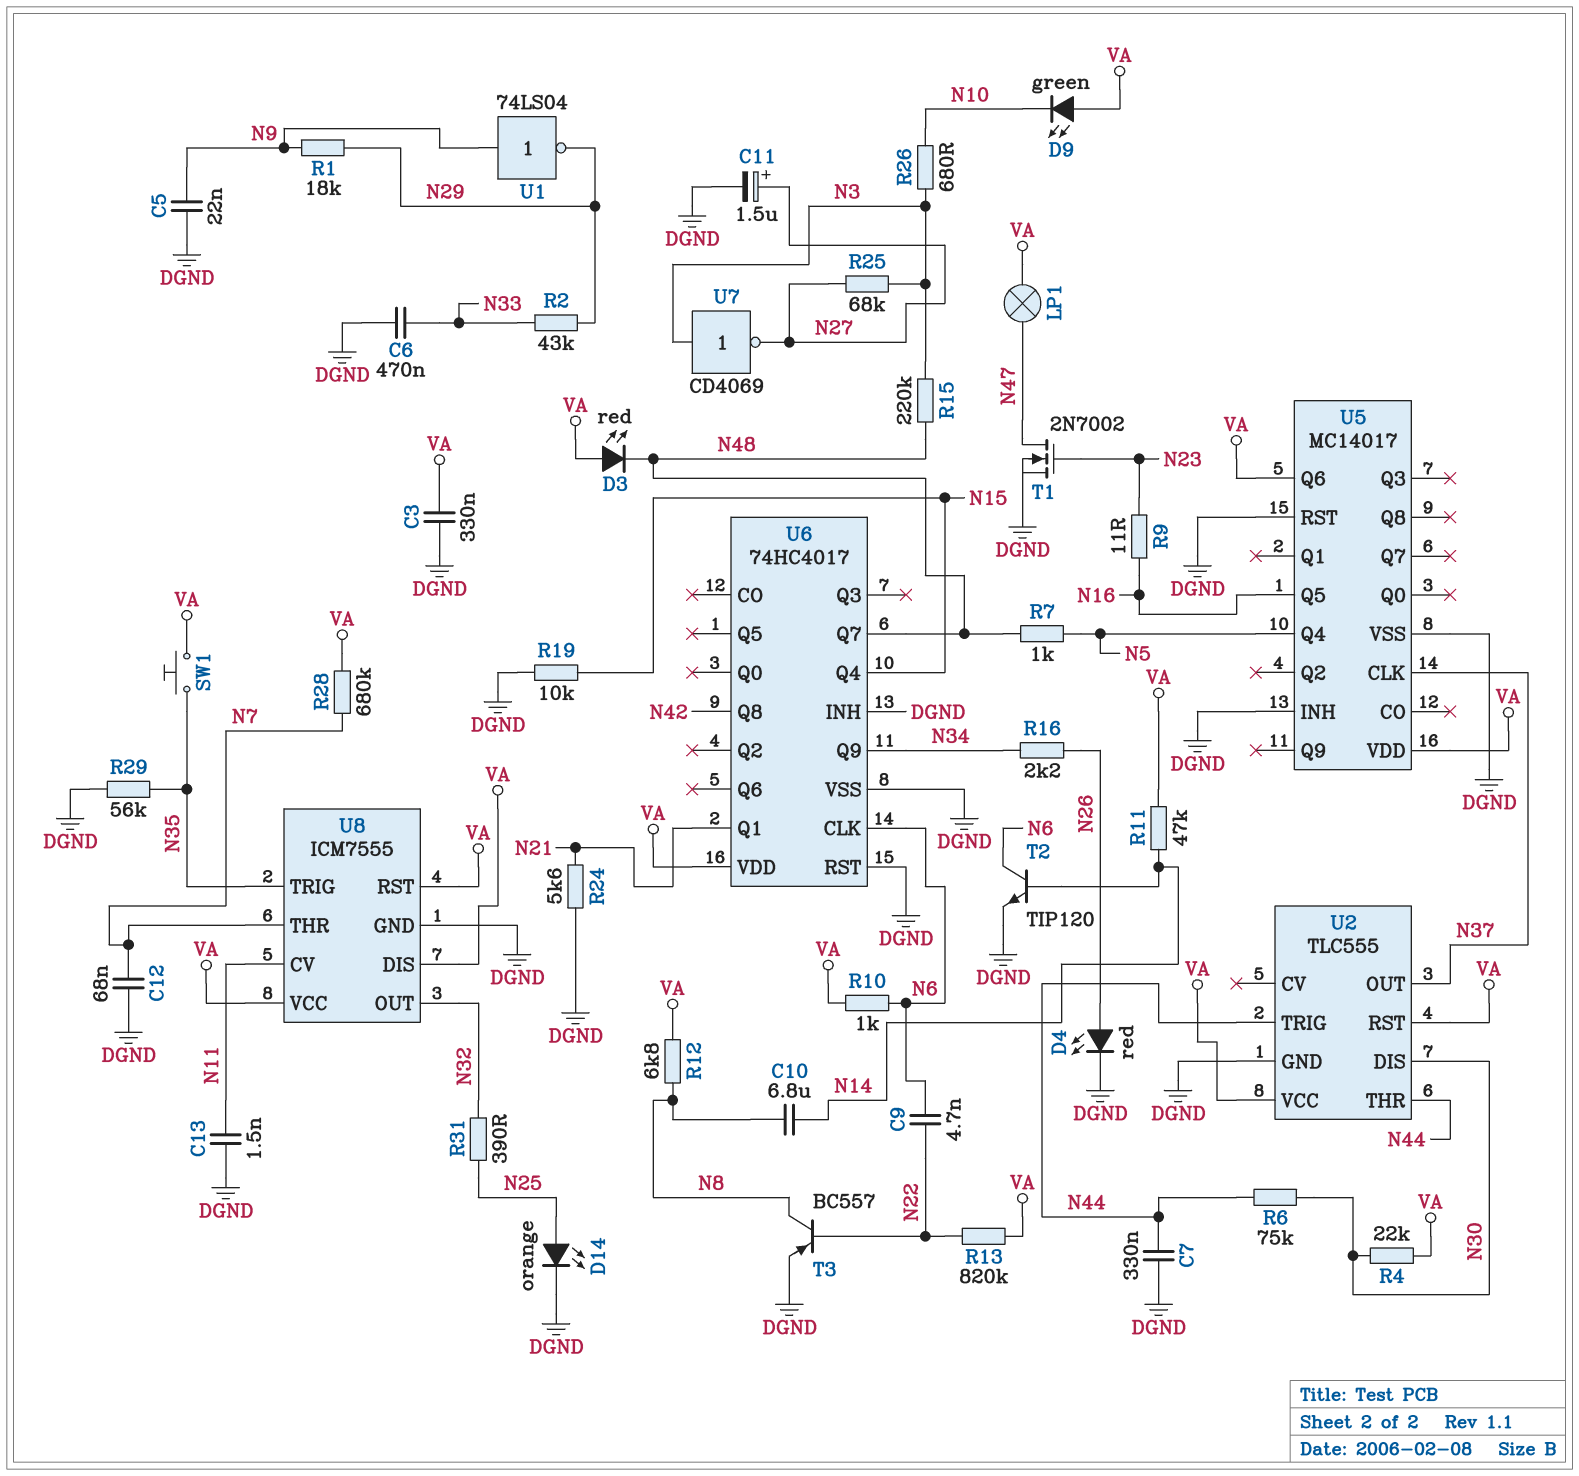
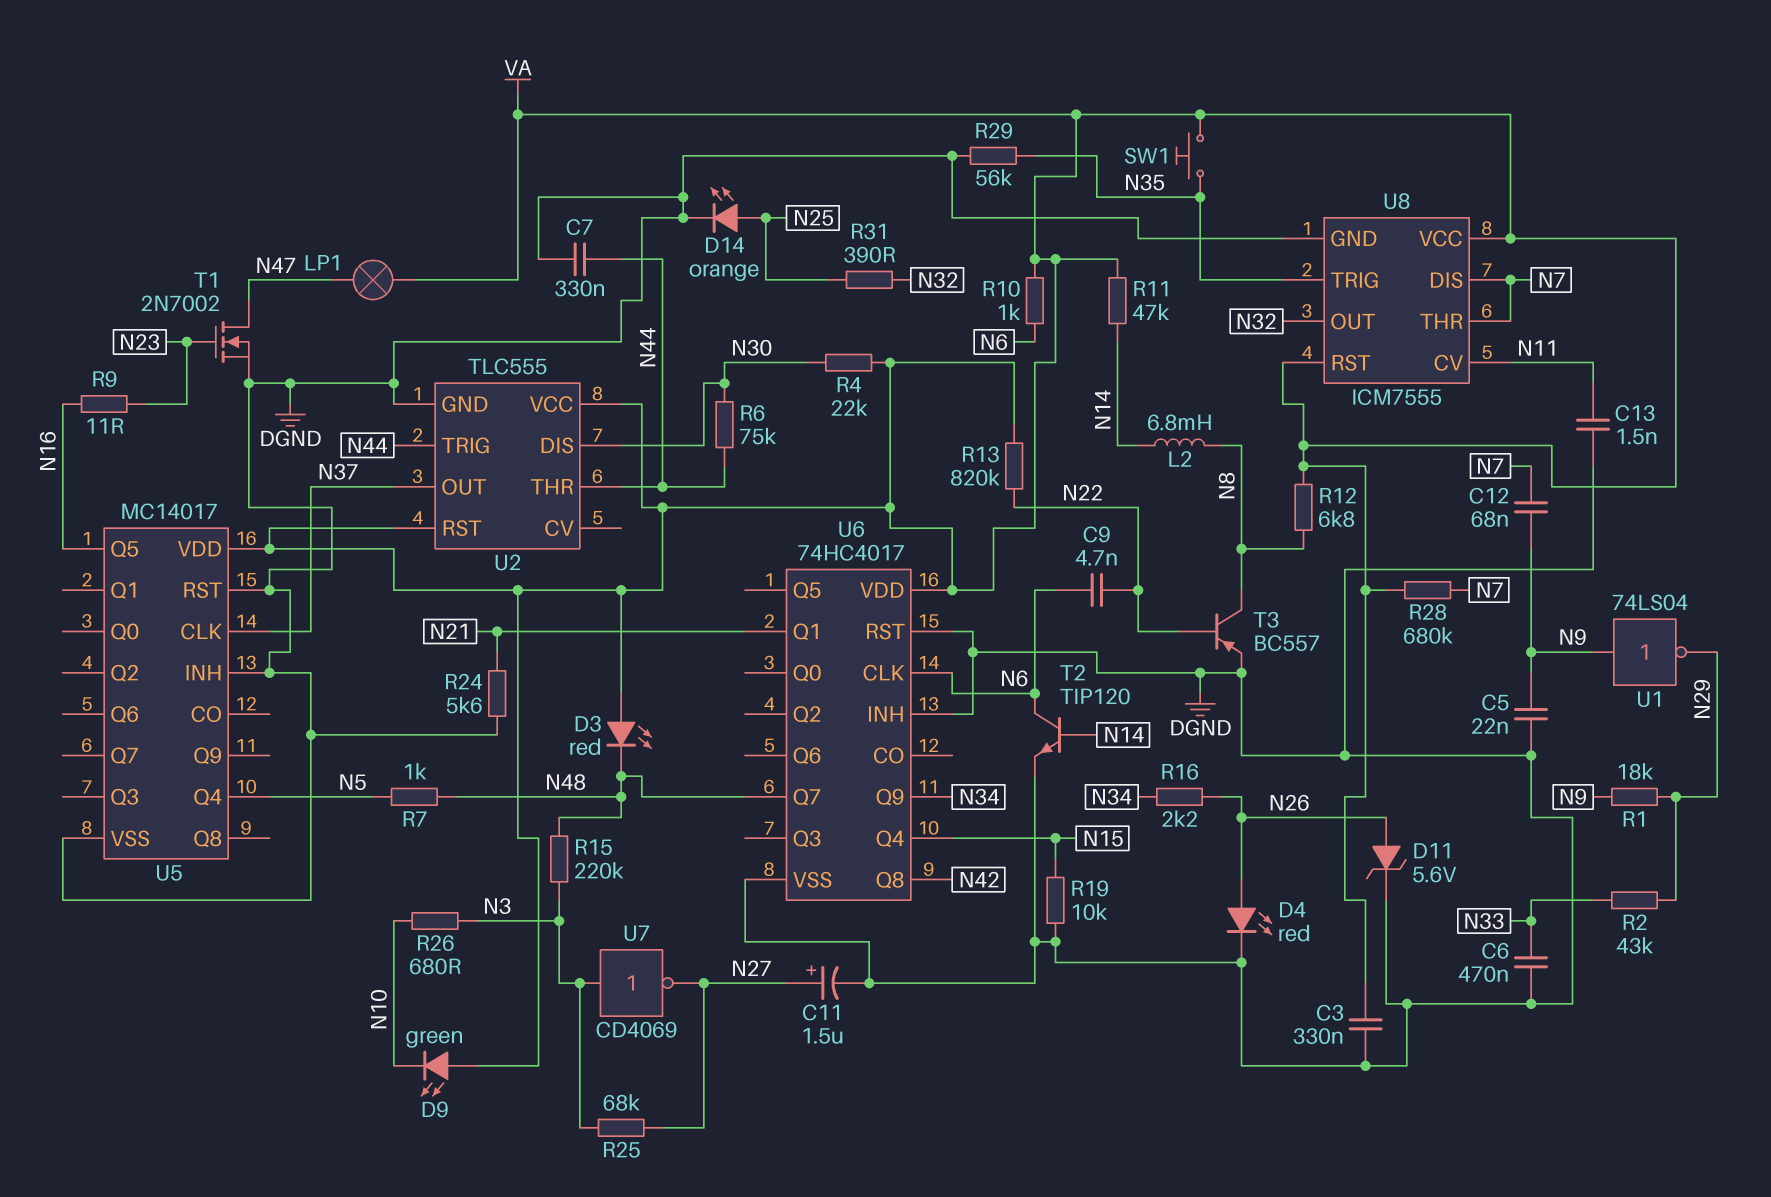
C10: 6.8uF (N8, N14) -> none
C12: 68nF (DGND, N7) -> 68nF (N7, N9)
D11: none -> zener 5.6V (A N26, K DGND)
L2: none -> 6.8mH (N8, N14)
U5 pin Q6: VA -> none
U8 pin DIS: VA -> N7

